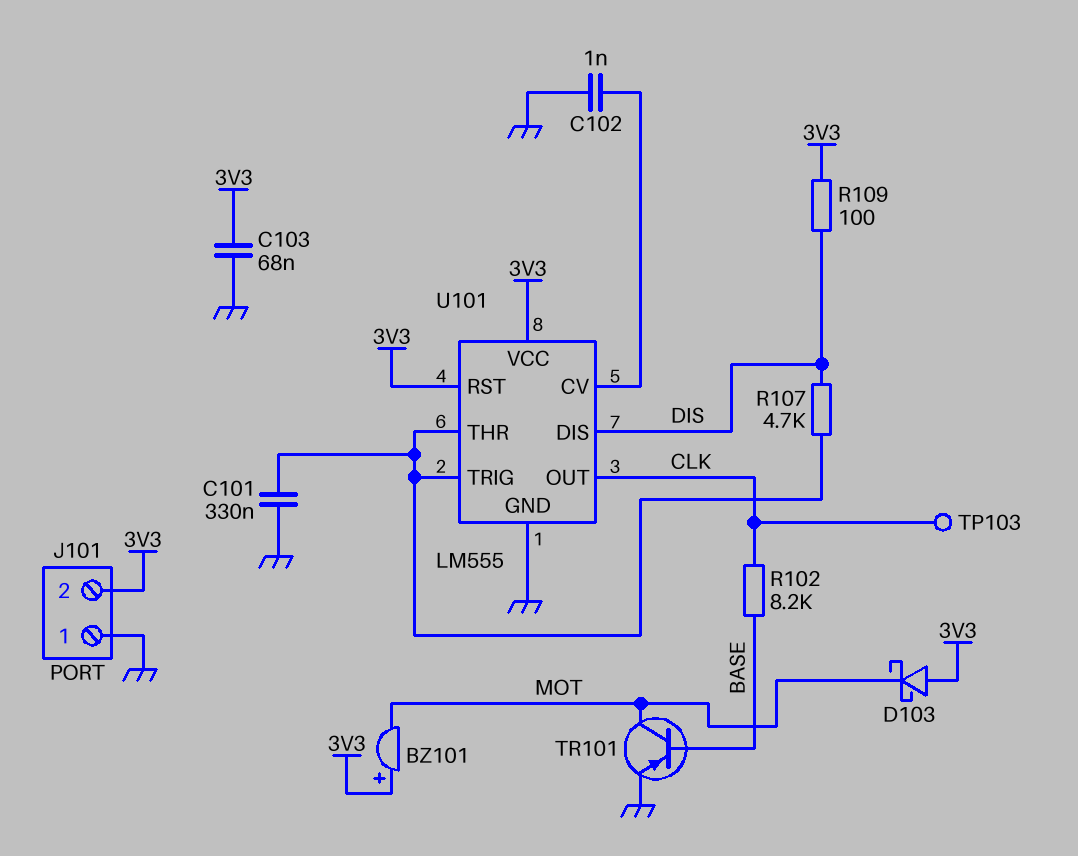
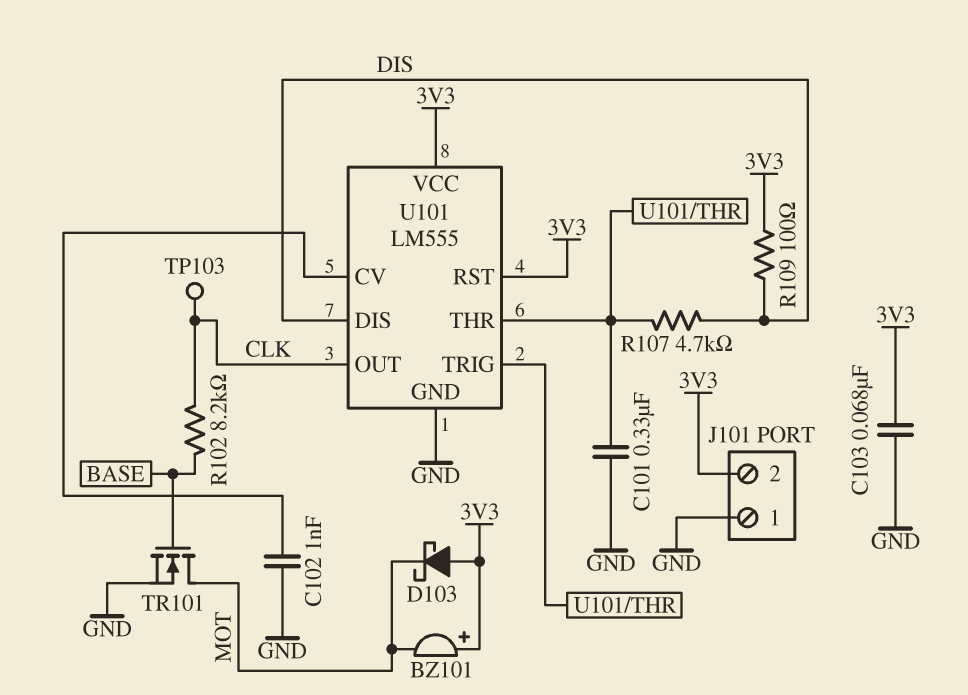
TR101: PNP (B BASE, C MOT, E GND) -> NMOS (G BASE, D MOT, S GND)

